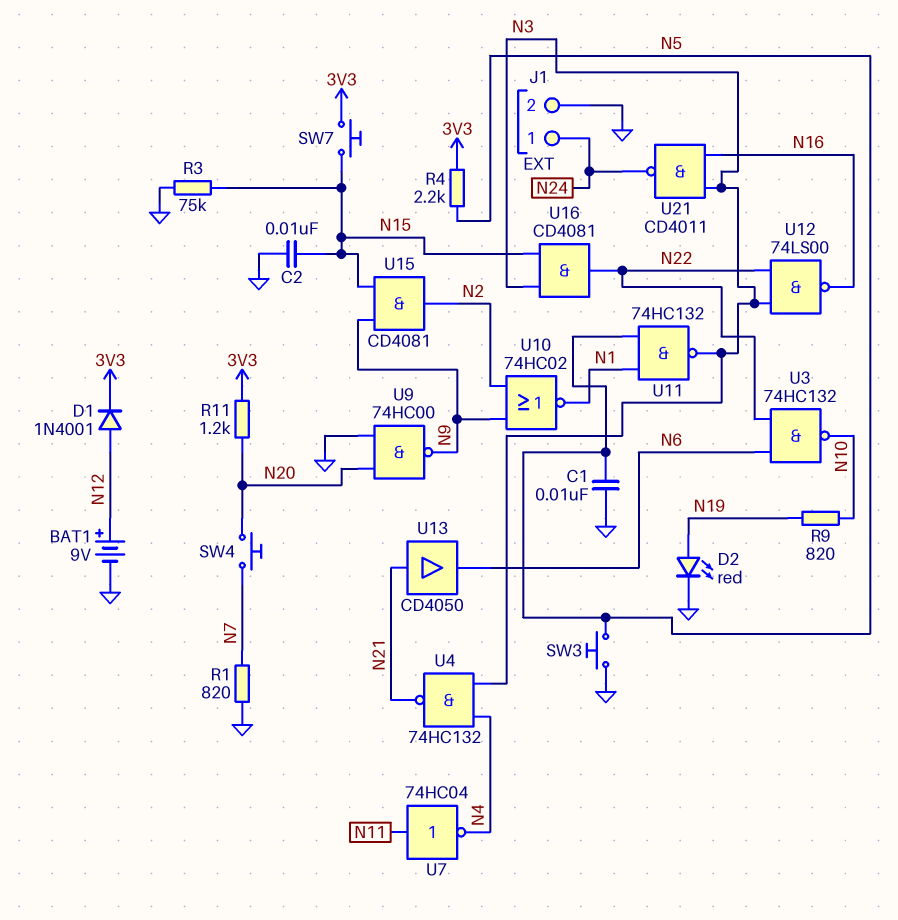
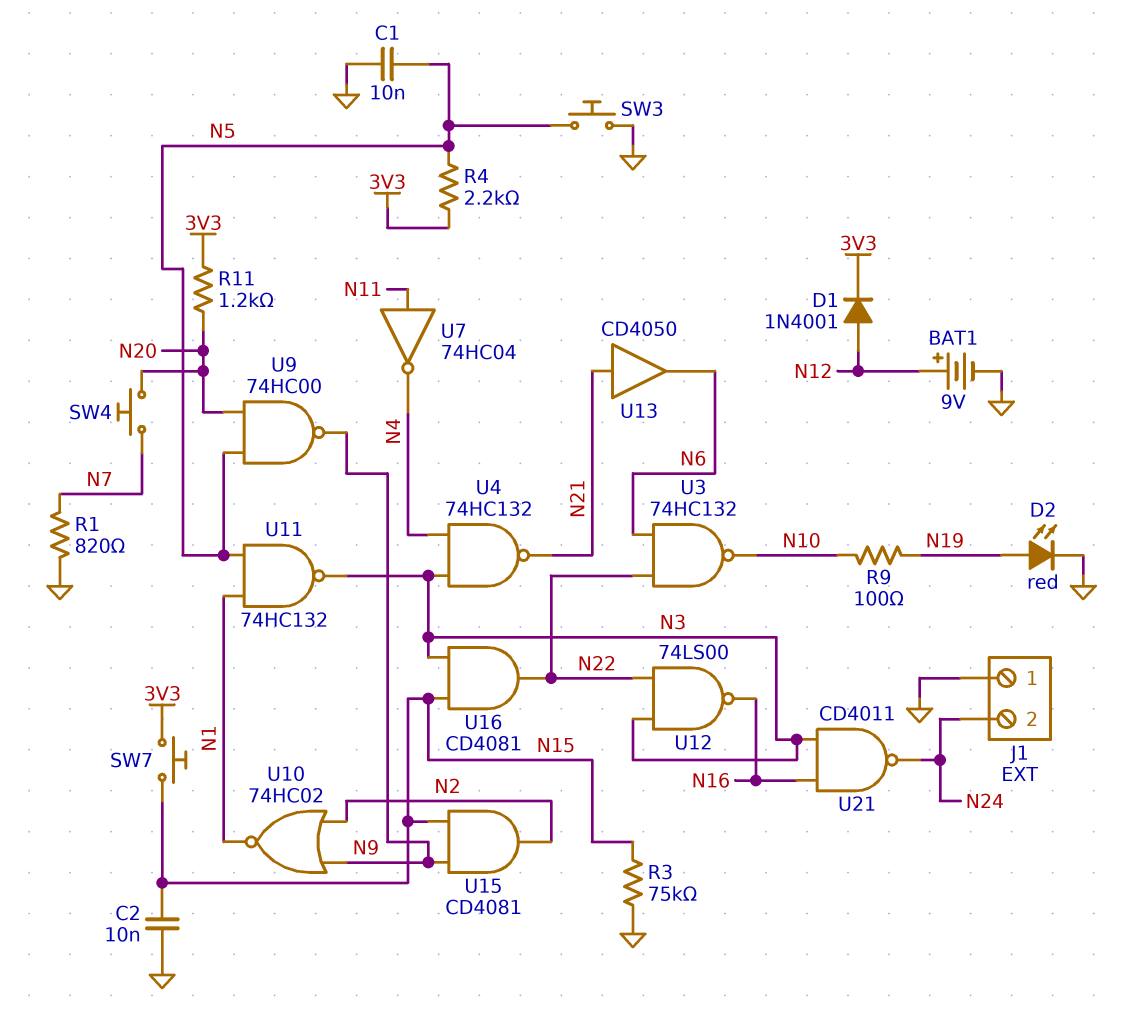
J1 pin 1: N24 -> GND
J1 pin 2: GND -> N24
R9: 820 (N10, N19) -> 100 (N10, N19)
U9: NAND 74HC00 (in GND, in N20, out N9) -> NAND 74HC00 (in N5, in N20, out N9)

